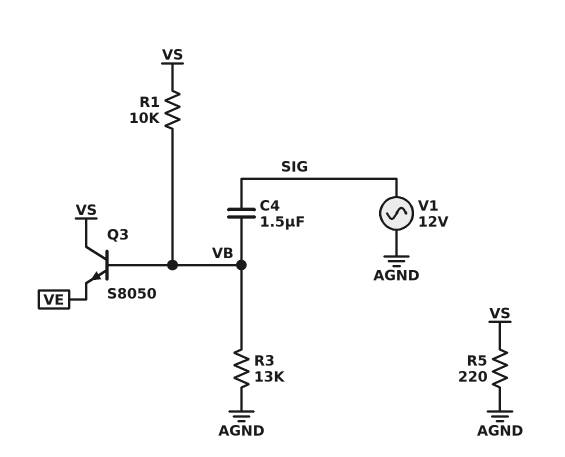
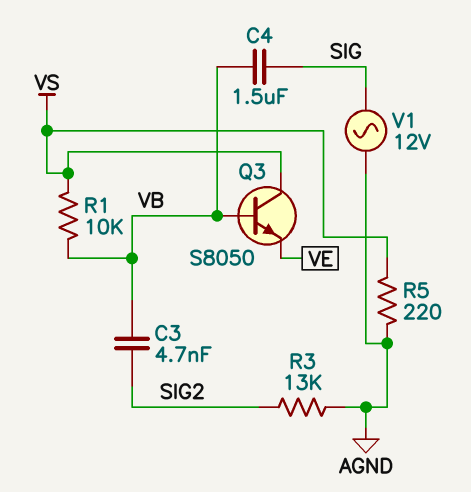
C3: none -> 4.7nF (SIG2, VB)
R3: 13k (AGND, VB) -> 13k (AGND, SIG2)

